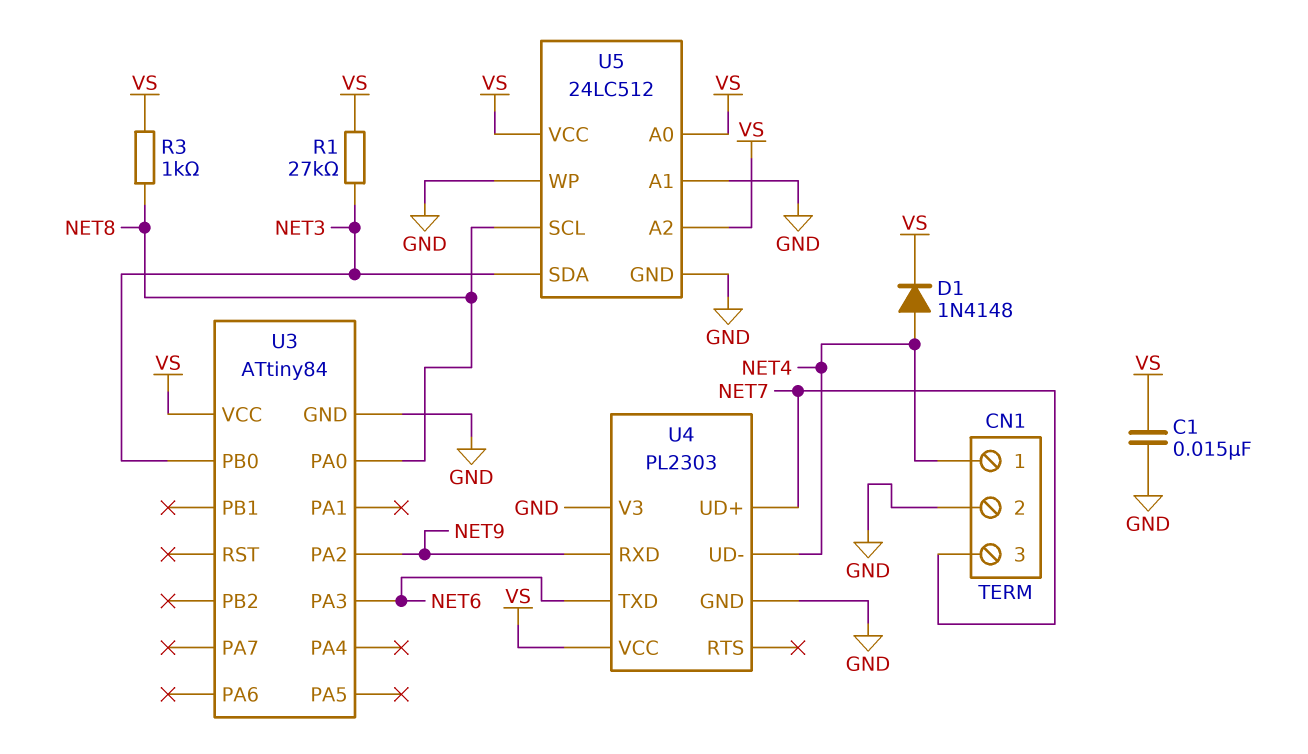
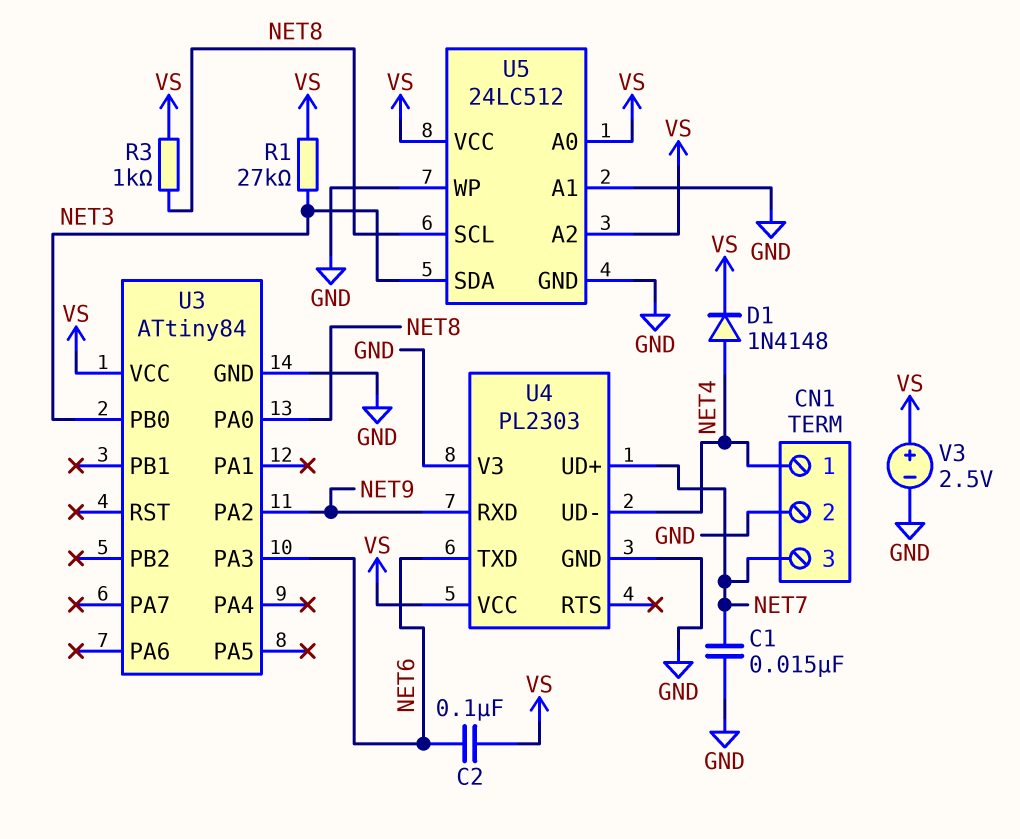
C1: 15nF (GND, VS) -> 15nF (GND, NET7)
C2: none -> 100nF (NET6, VS)
V3: none -> 2.5V (plus VS, minus GND)

